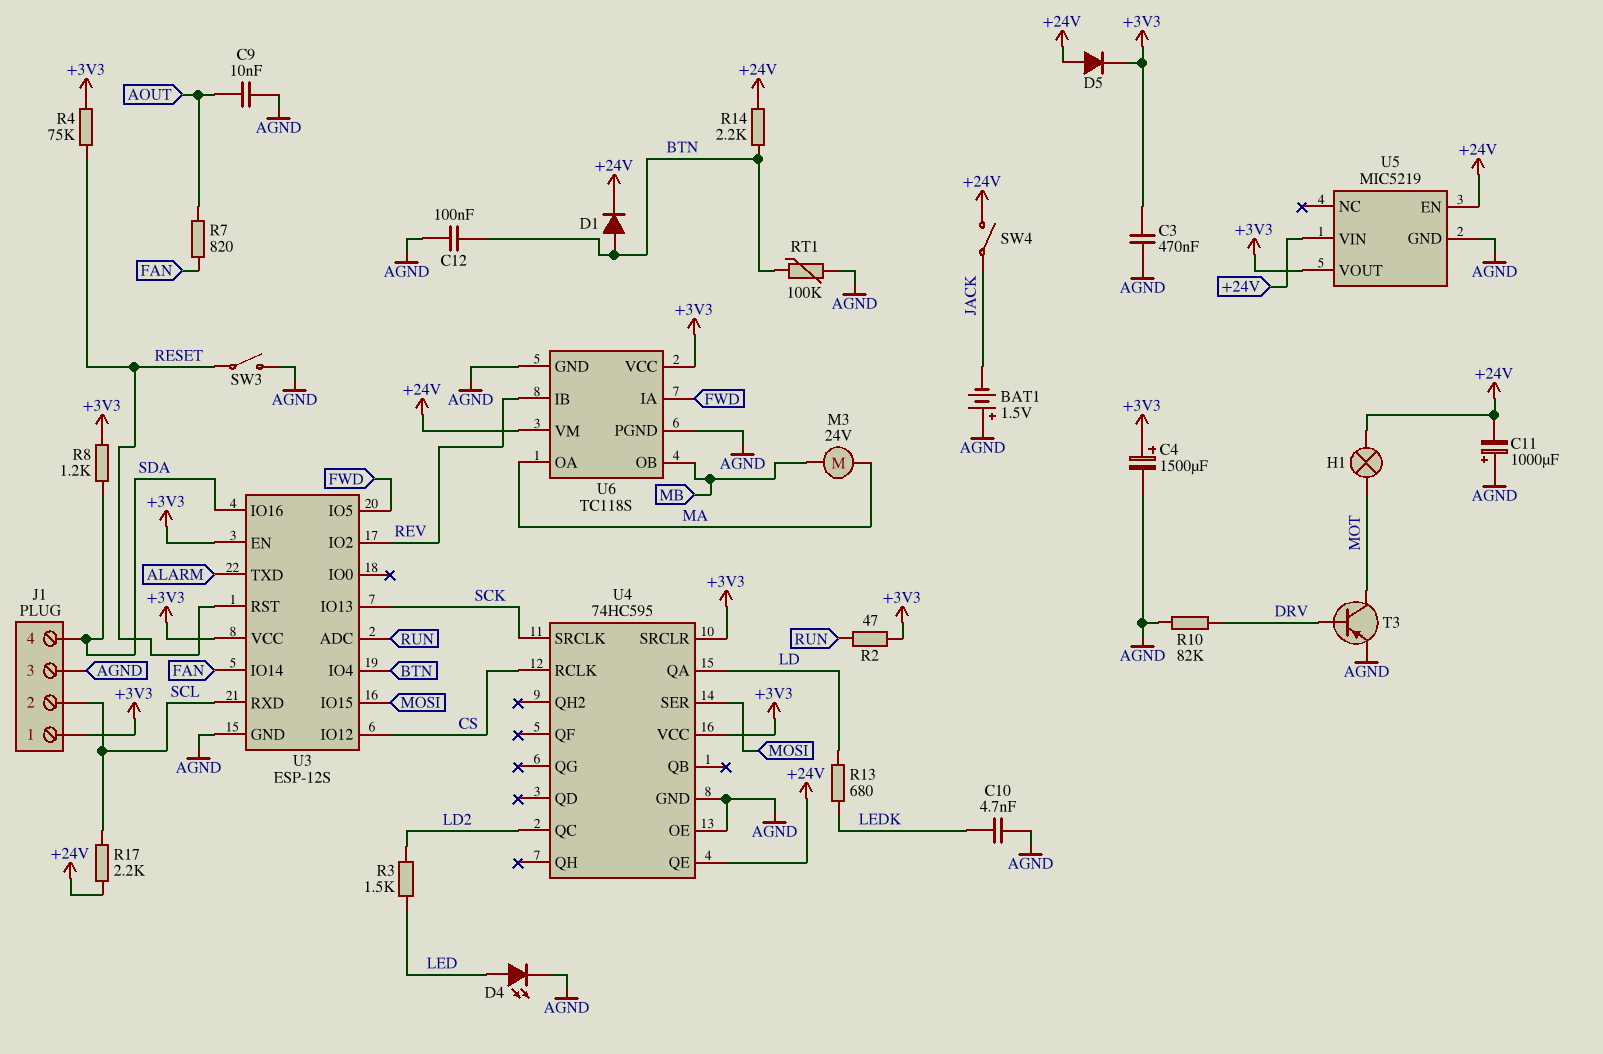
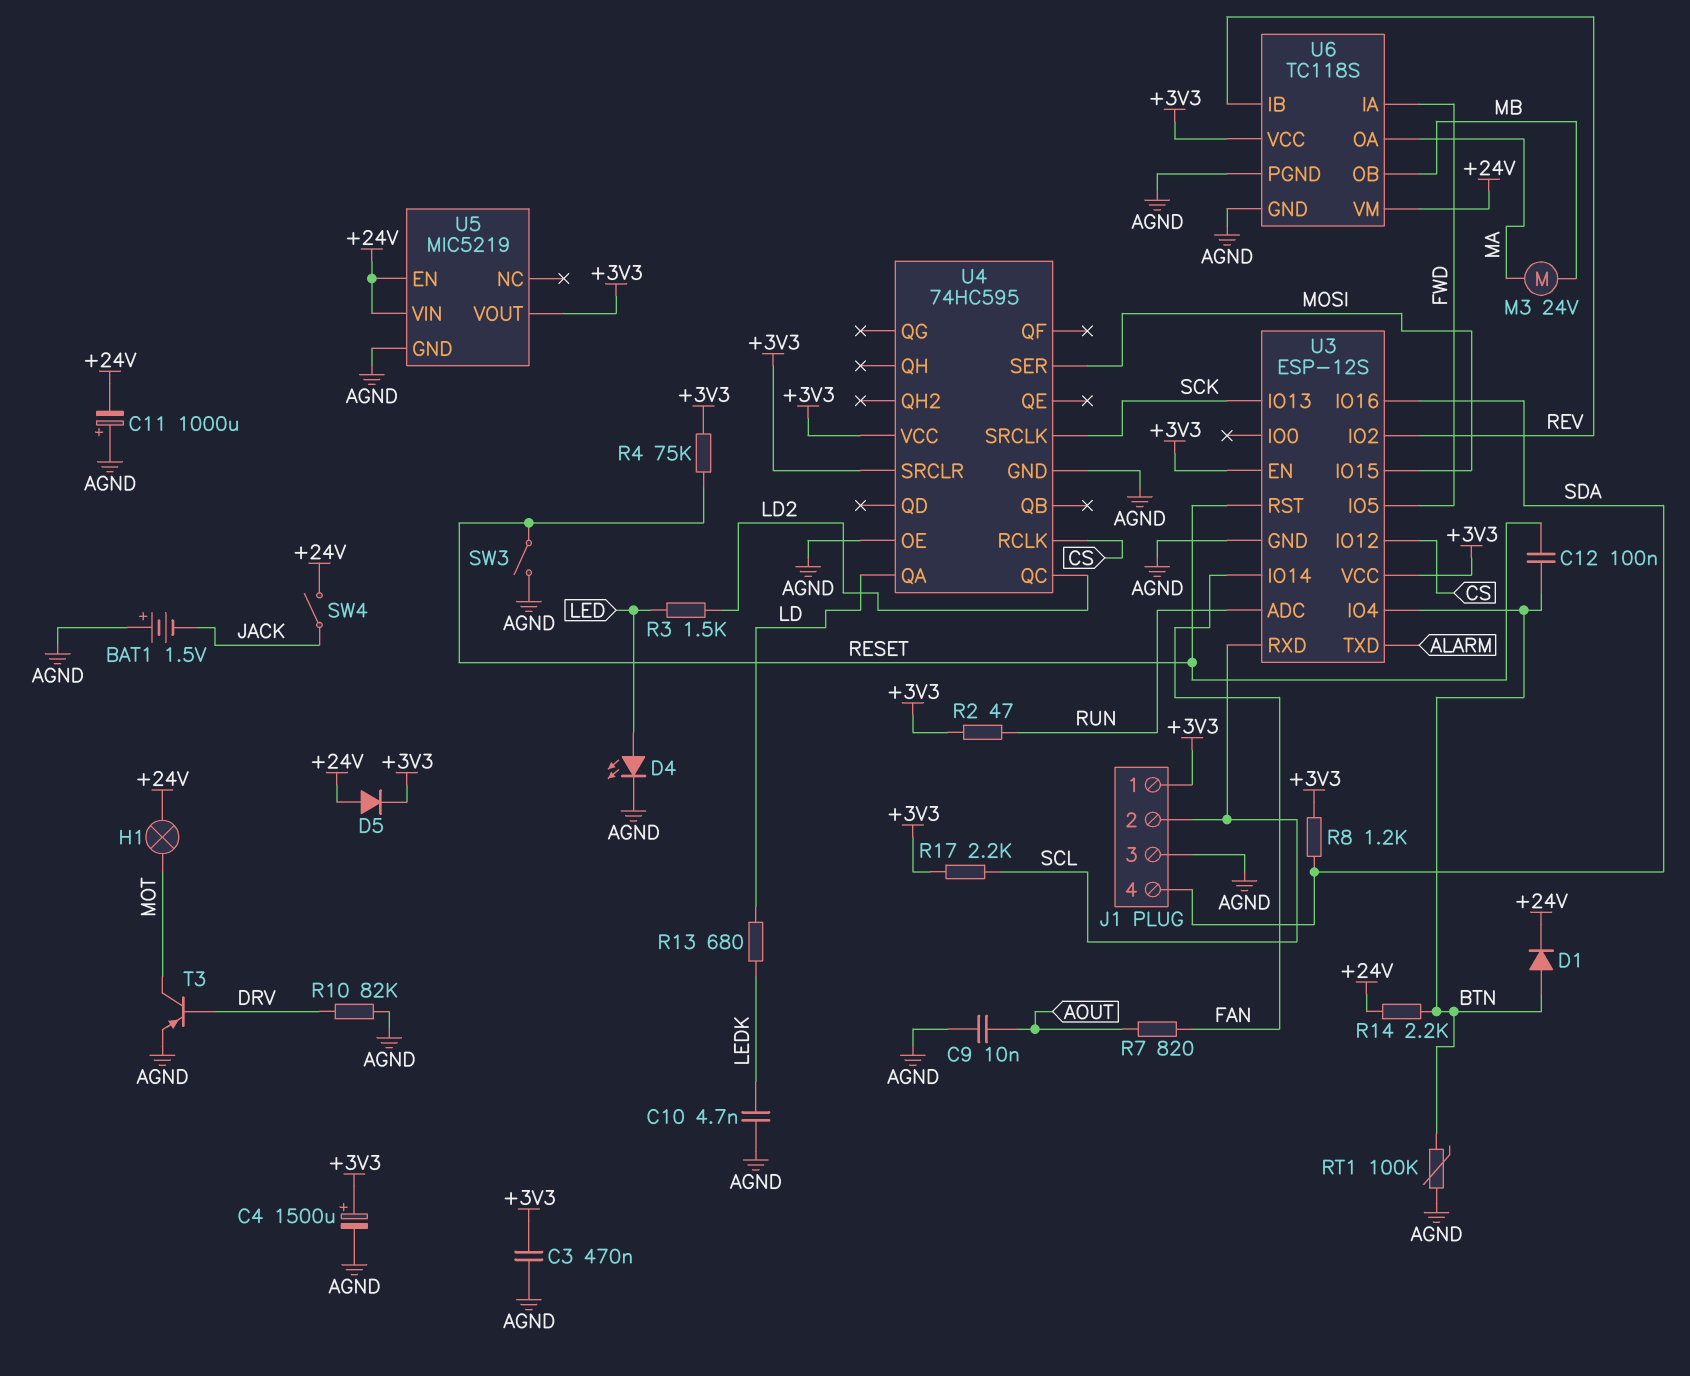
C12: 100nF (AGND, BTN) -> 100nF (BTN, RESET)
R17: 2.2k (+24V, SCL) -> 2.2k (+3V3, SCL)
U4 pin QE: +24V -> none

